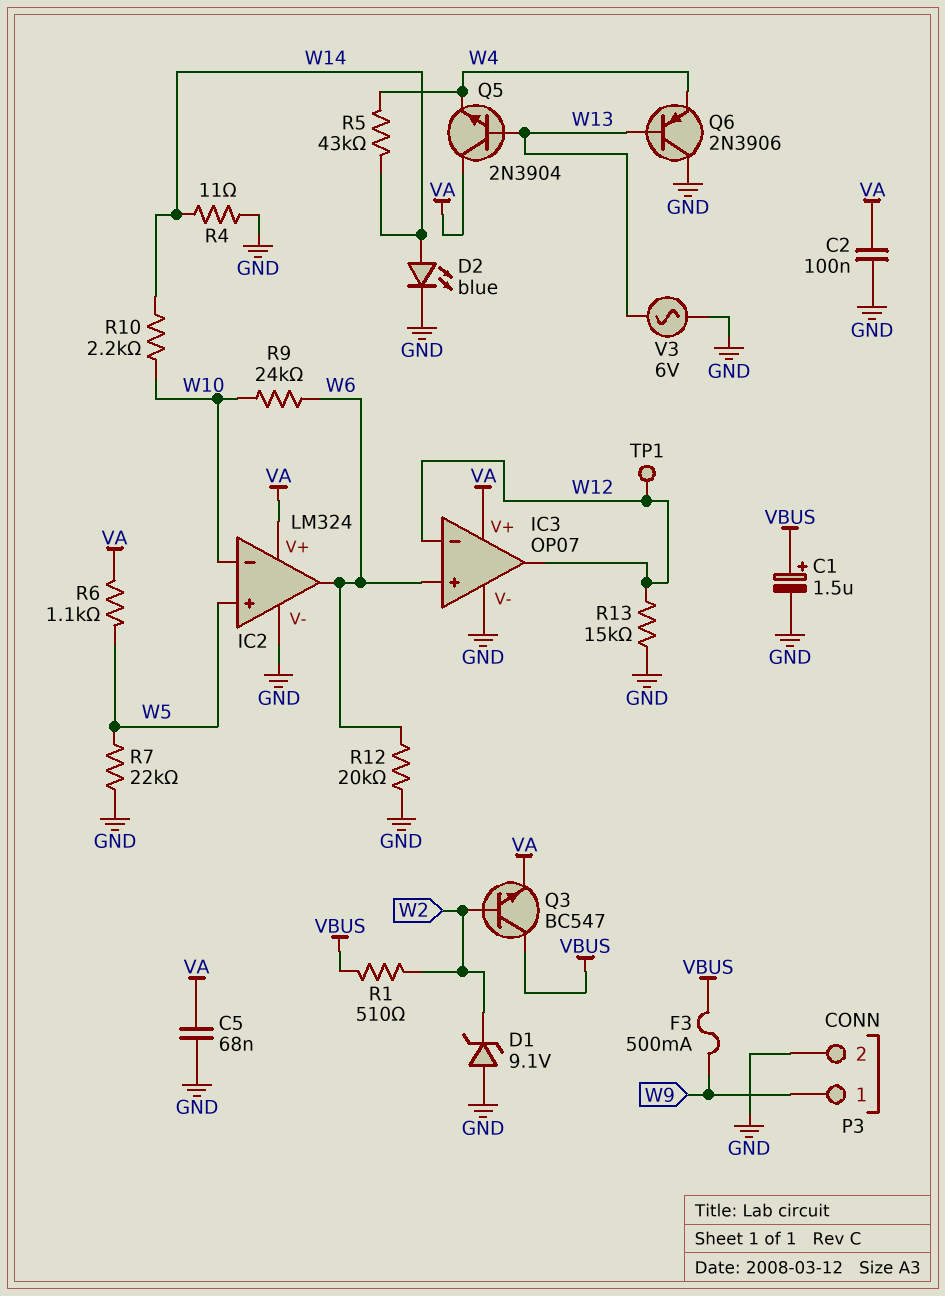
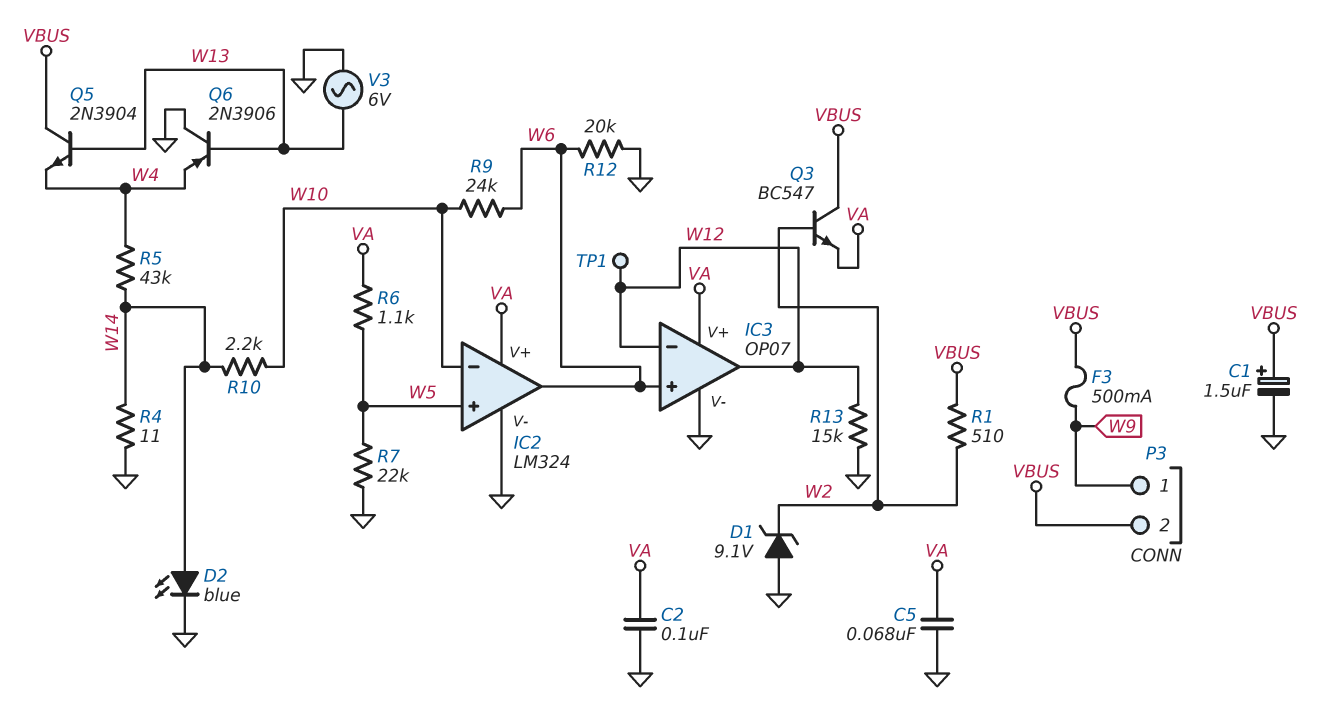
P3 pin 2: GND -> VBUS
Q5: NPN 2N3904 (B W13, C VA, E W4) -> NPN 2N3904 (B W13, C VBUS, E W4)

